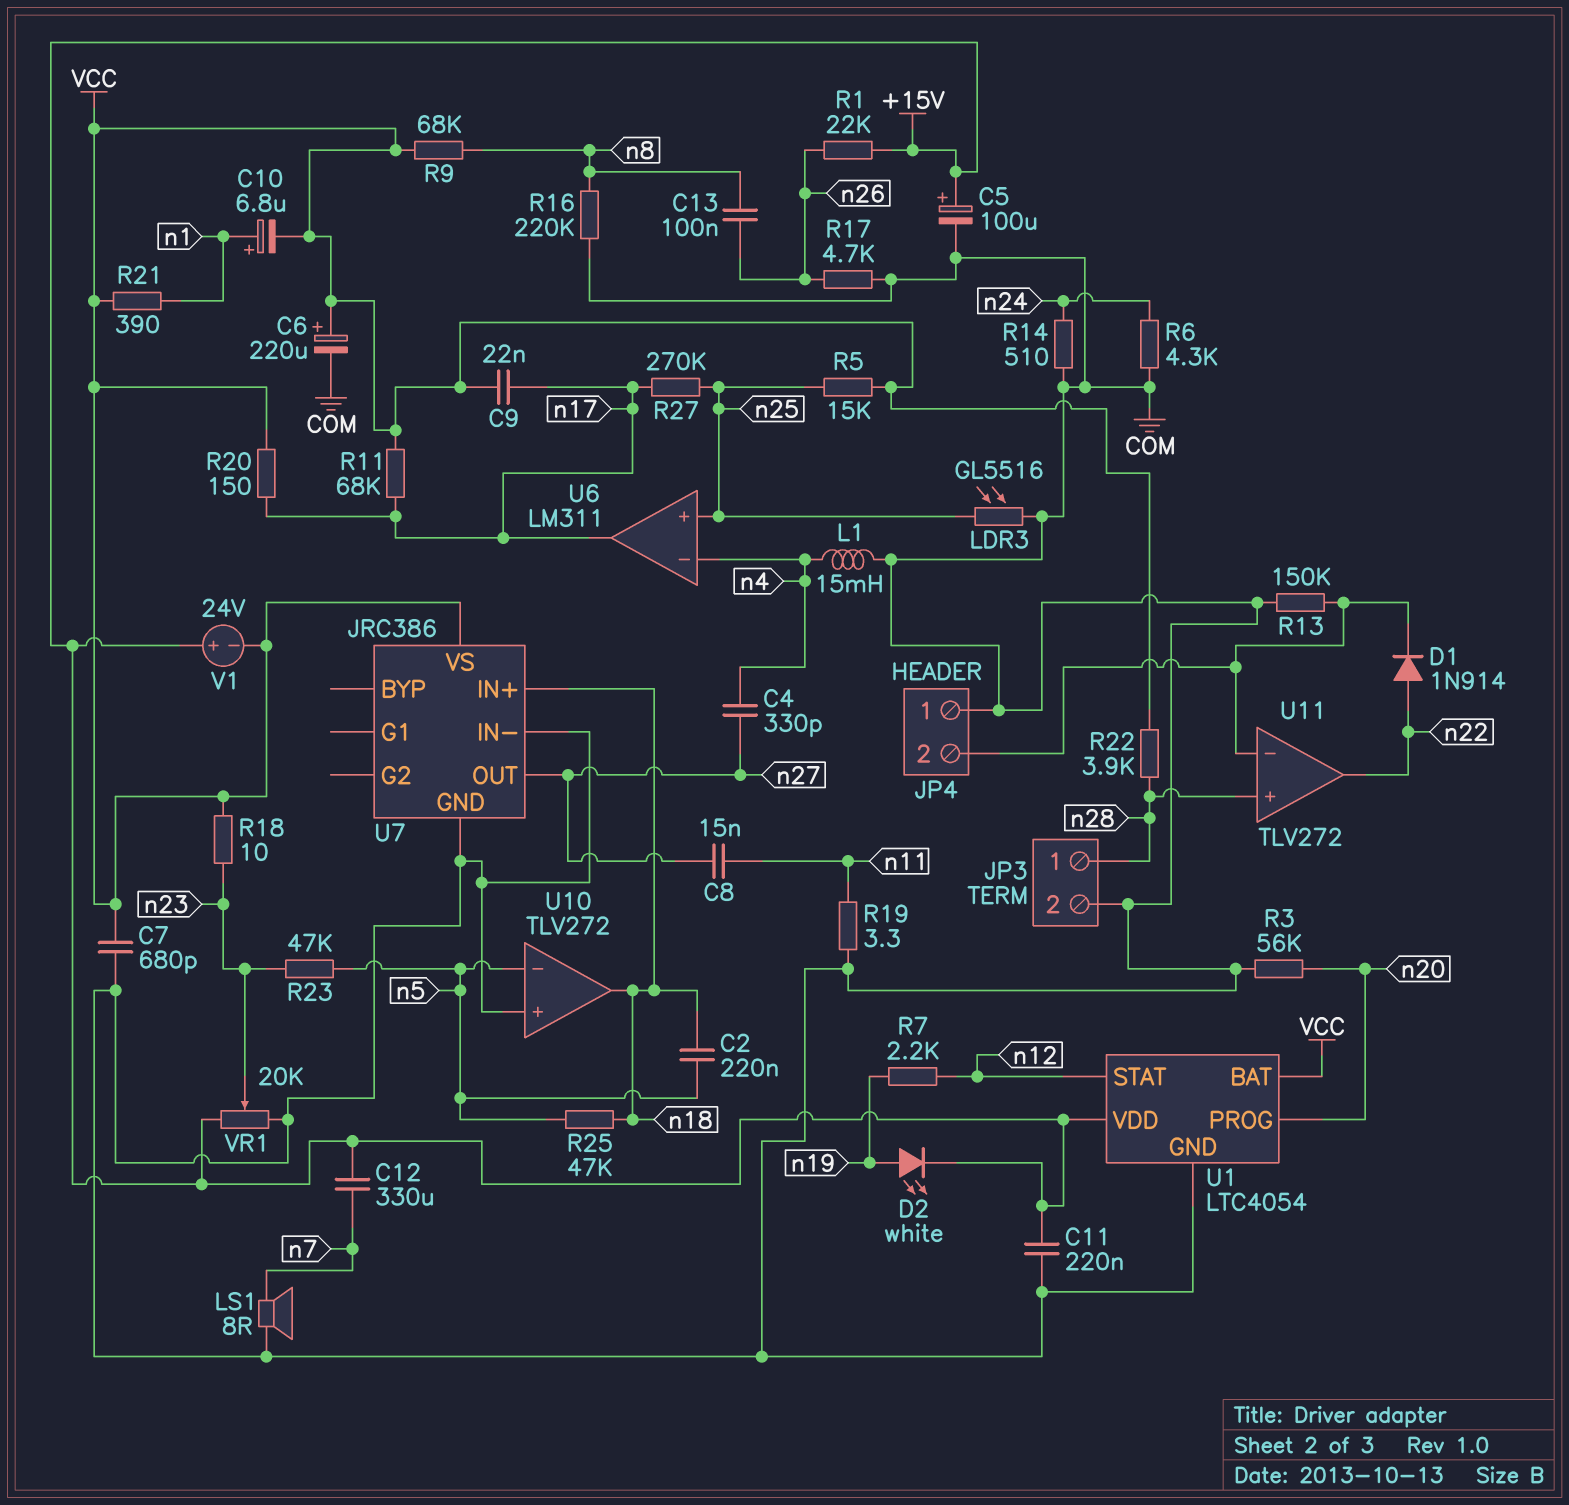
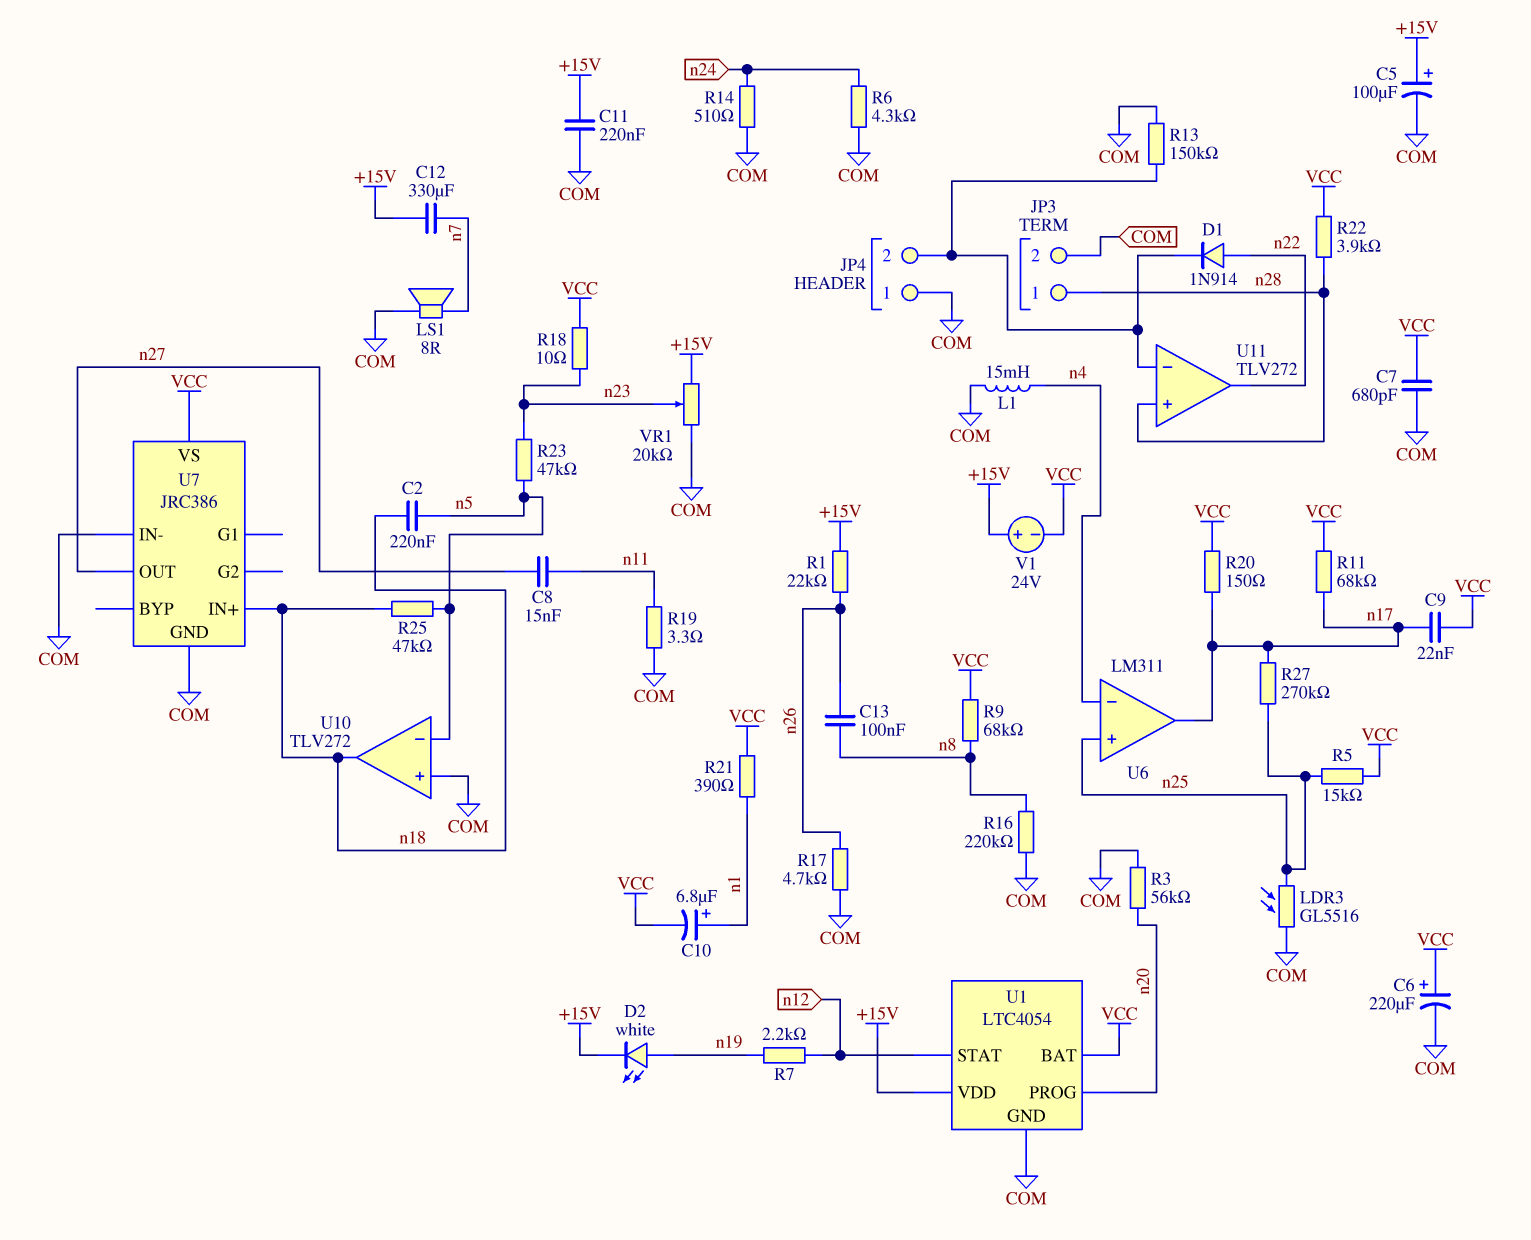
C4: 330pF (n4, n27) -> none

